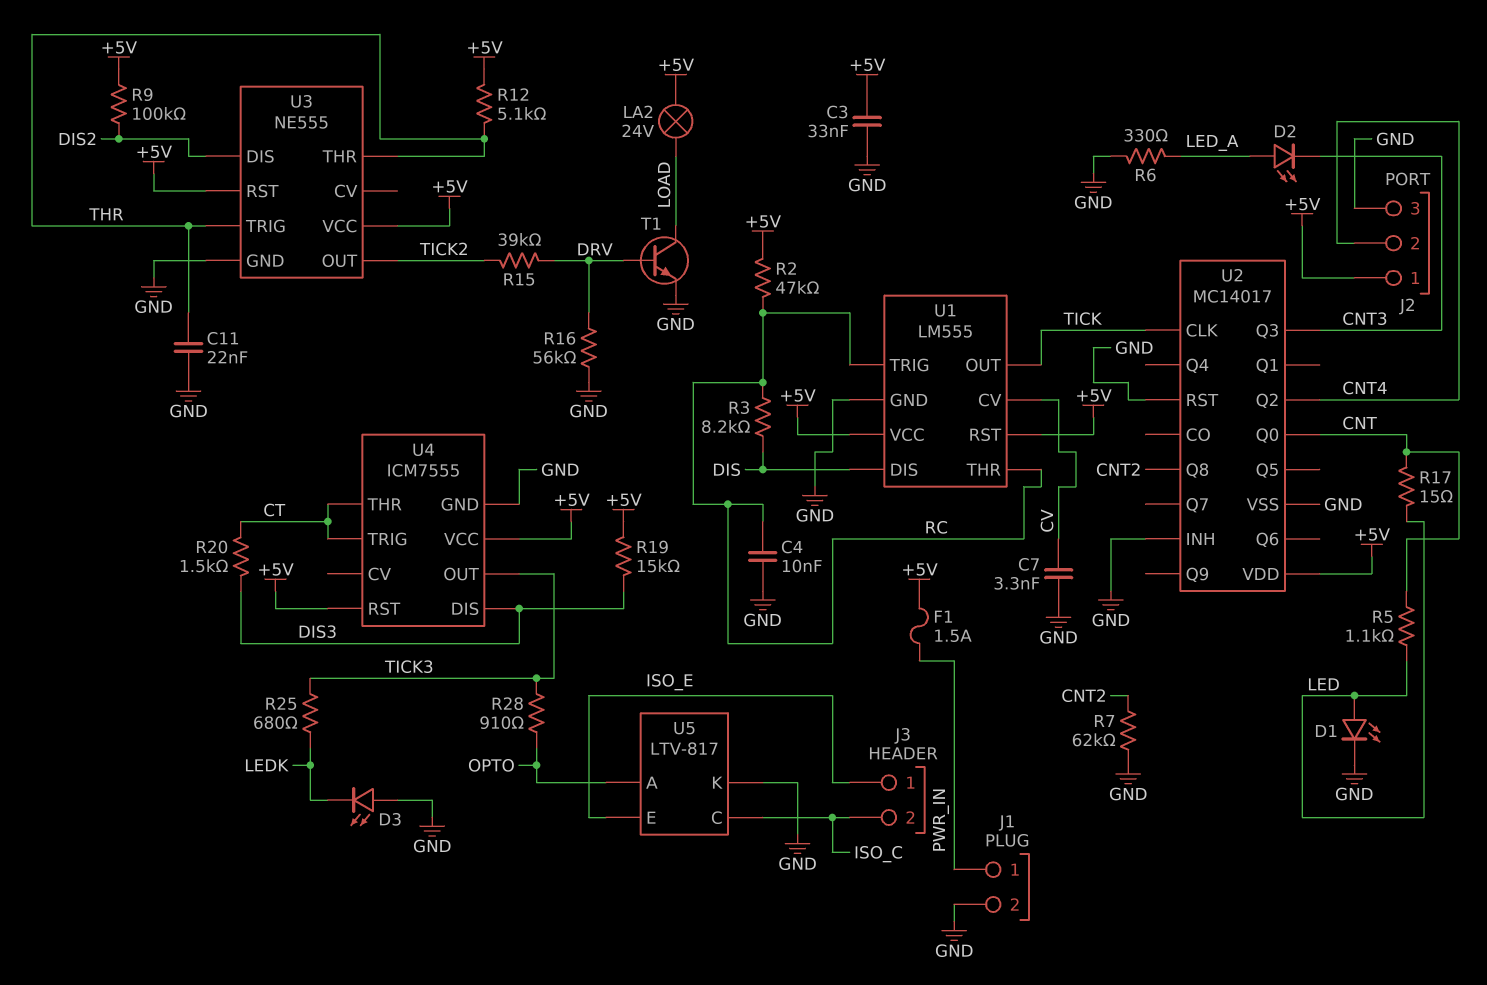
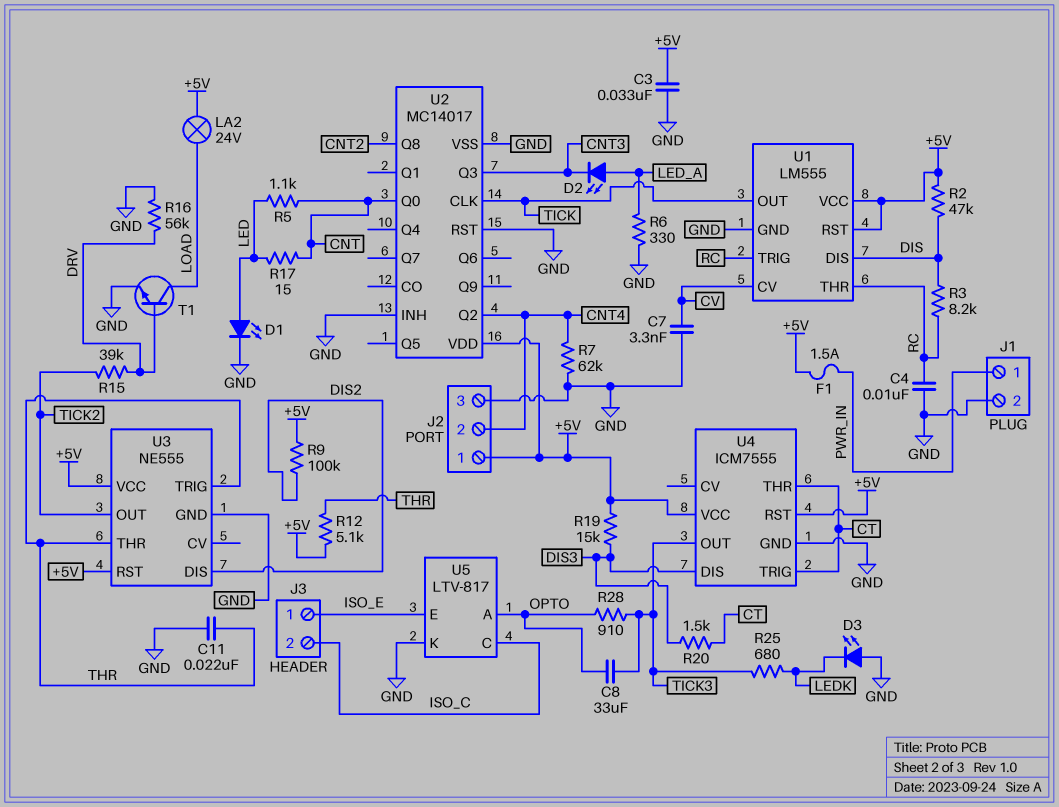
C8: none -> 33uF (OPTO, TICK3)
R2: 47k (+5V, RC) -> 47k (+5V, DIS)
R7: 62k (CNT2, GND) -> 62k (CNT4, GND)

